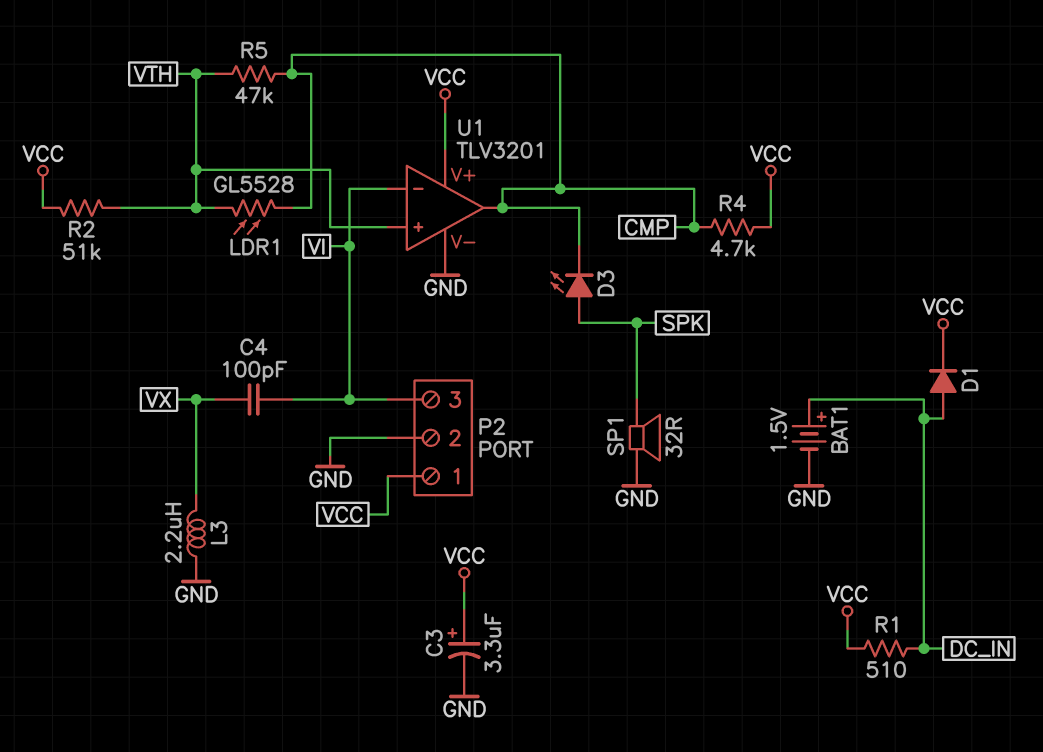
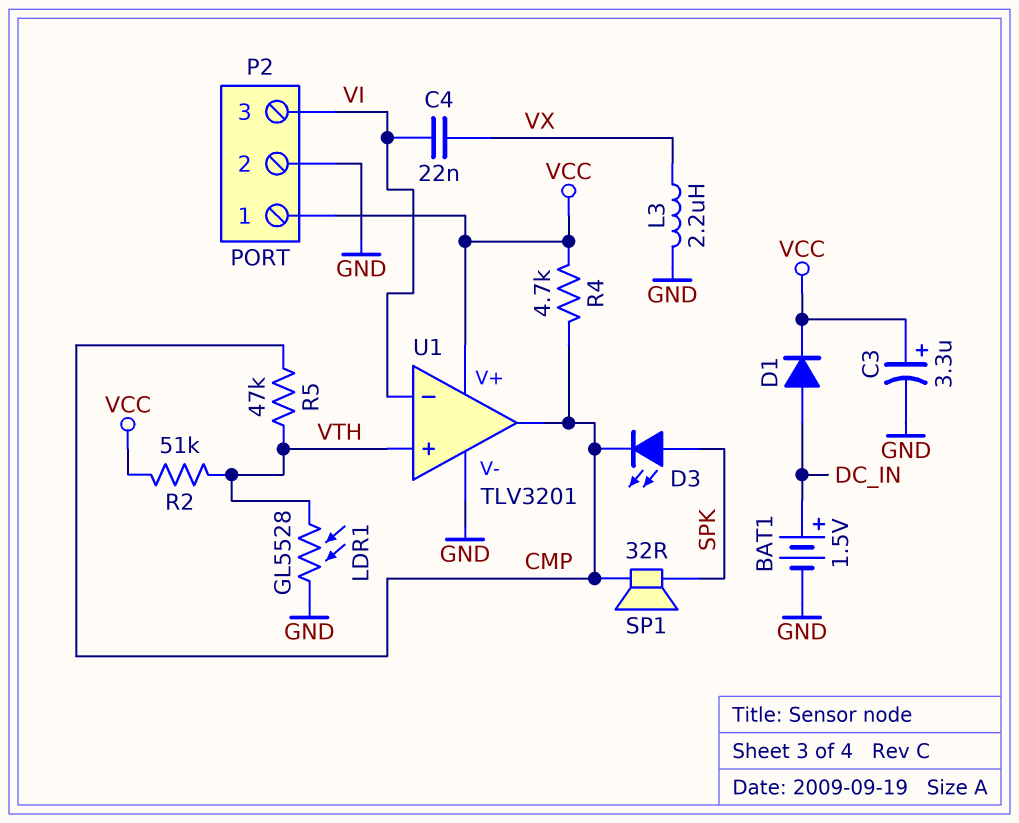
C4: 100pF (VI, VX) -> 22nF (VI, VX)
LDR1: GL5528 (CMP, VTH) -> GL5528 (GND, VTH)
R1: 510 (DC_IN, VCC) -> none
SP1: speaker 32R (GND, SPK) -> speaker 32R (CMP, SPK)

